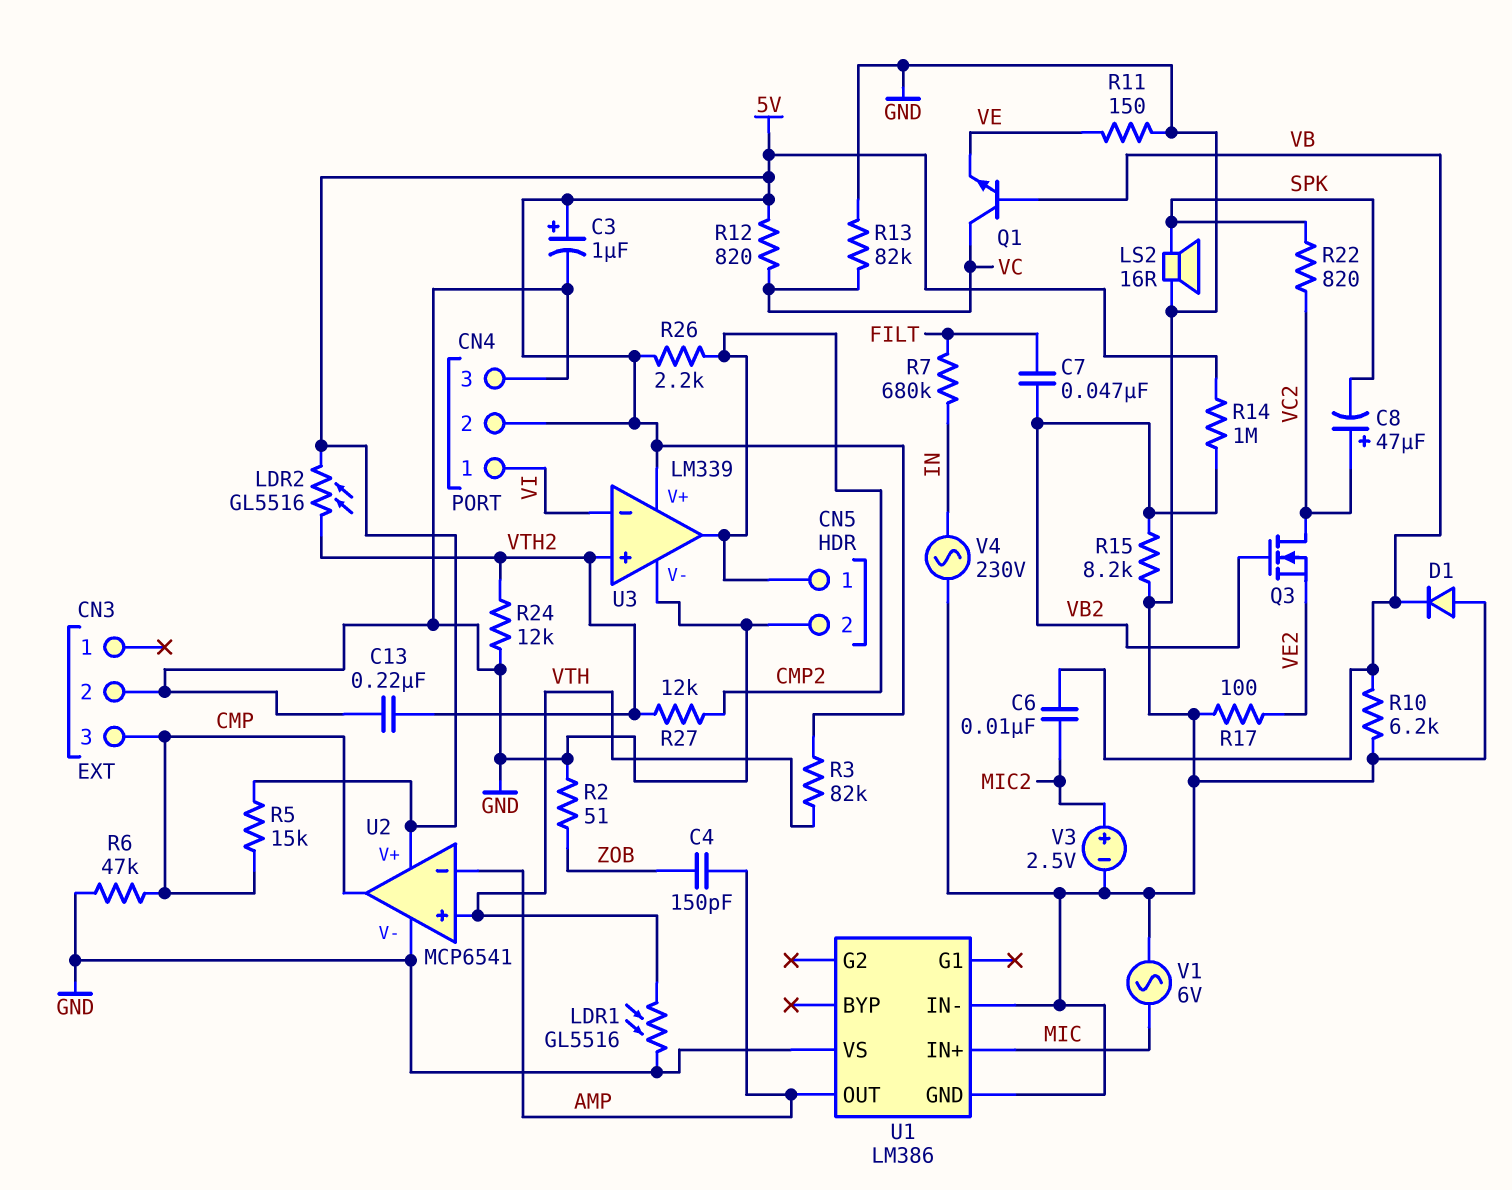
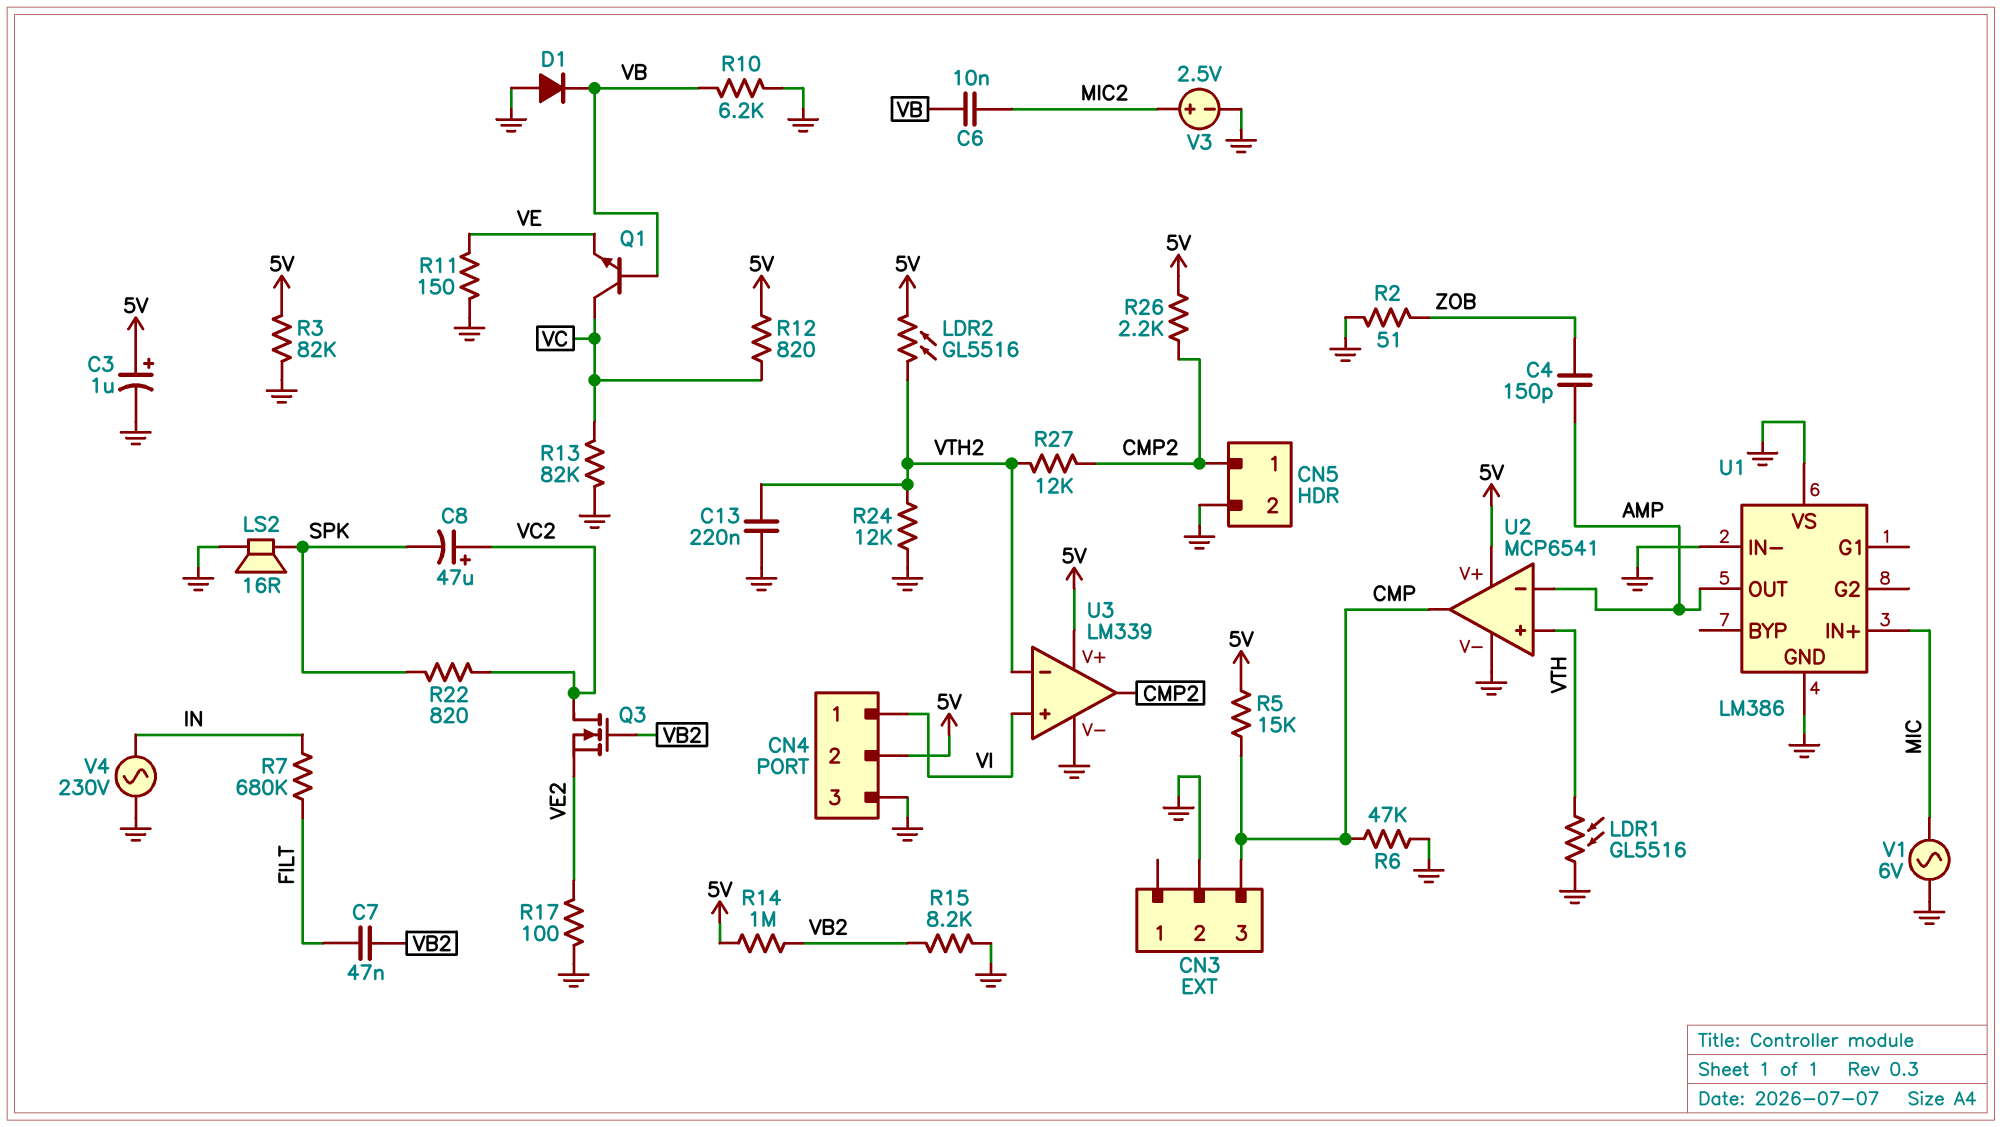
R3: 82k (5V, VTH) -> 82k (5V, GND)
U3 pin in+: VTH2 -> VI
U3 pin in-: VI -> VTH2

